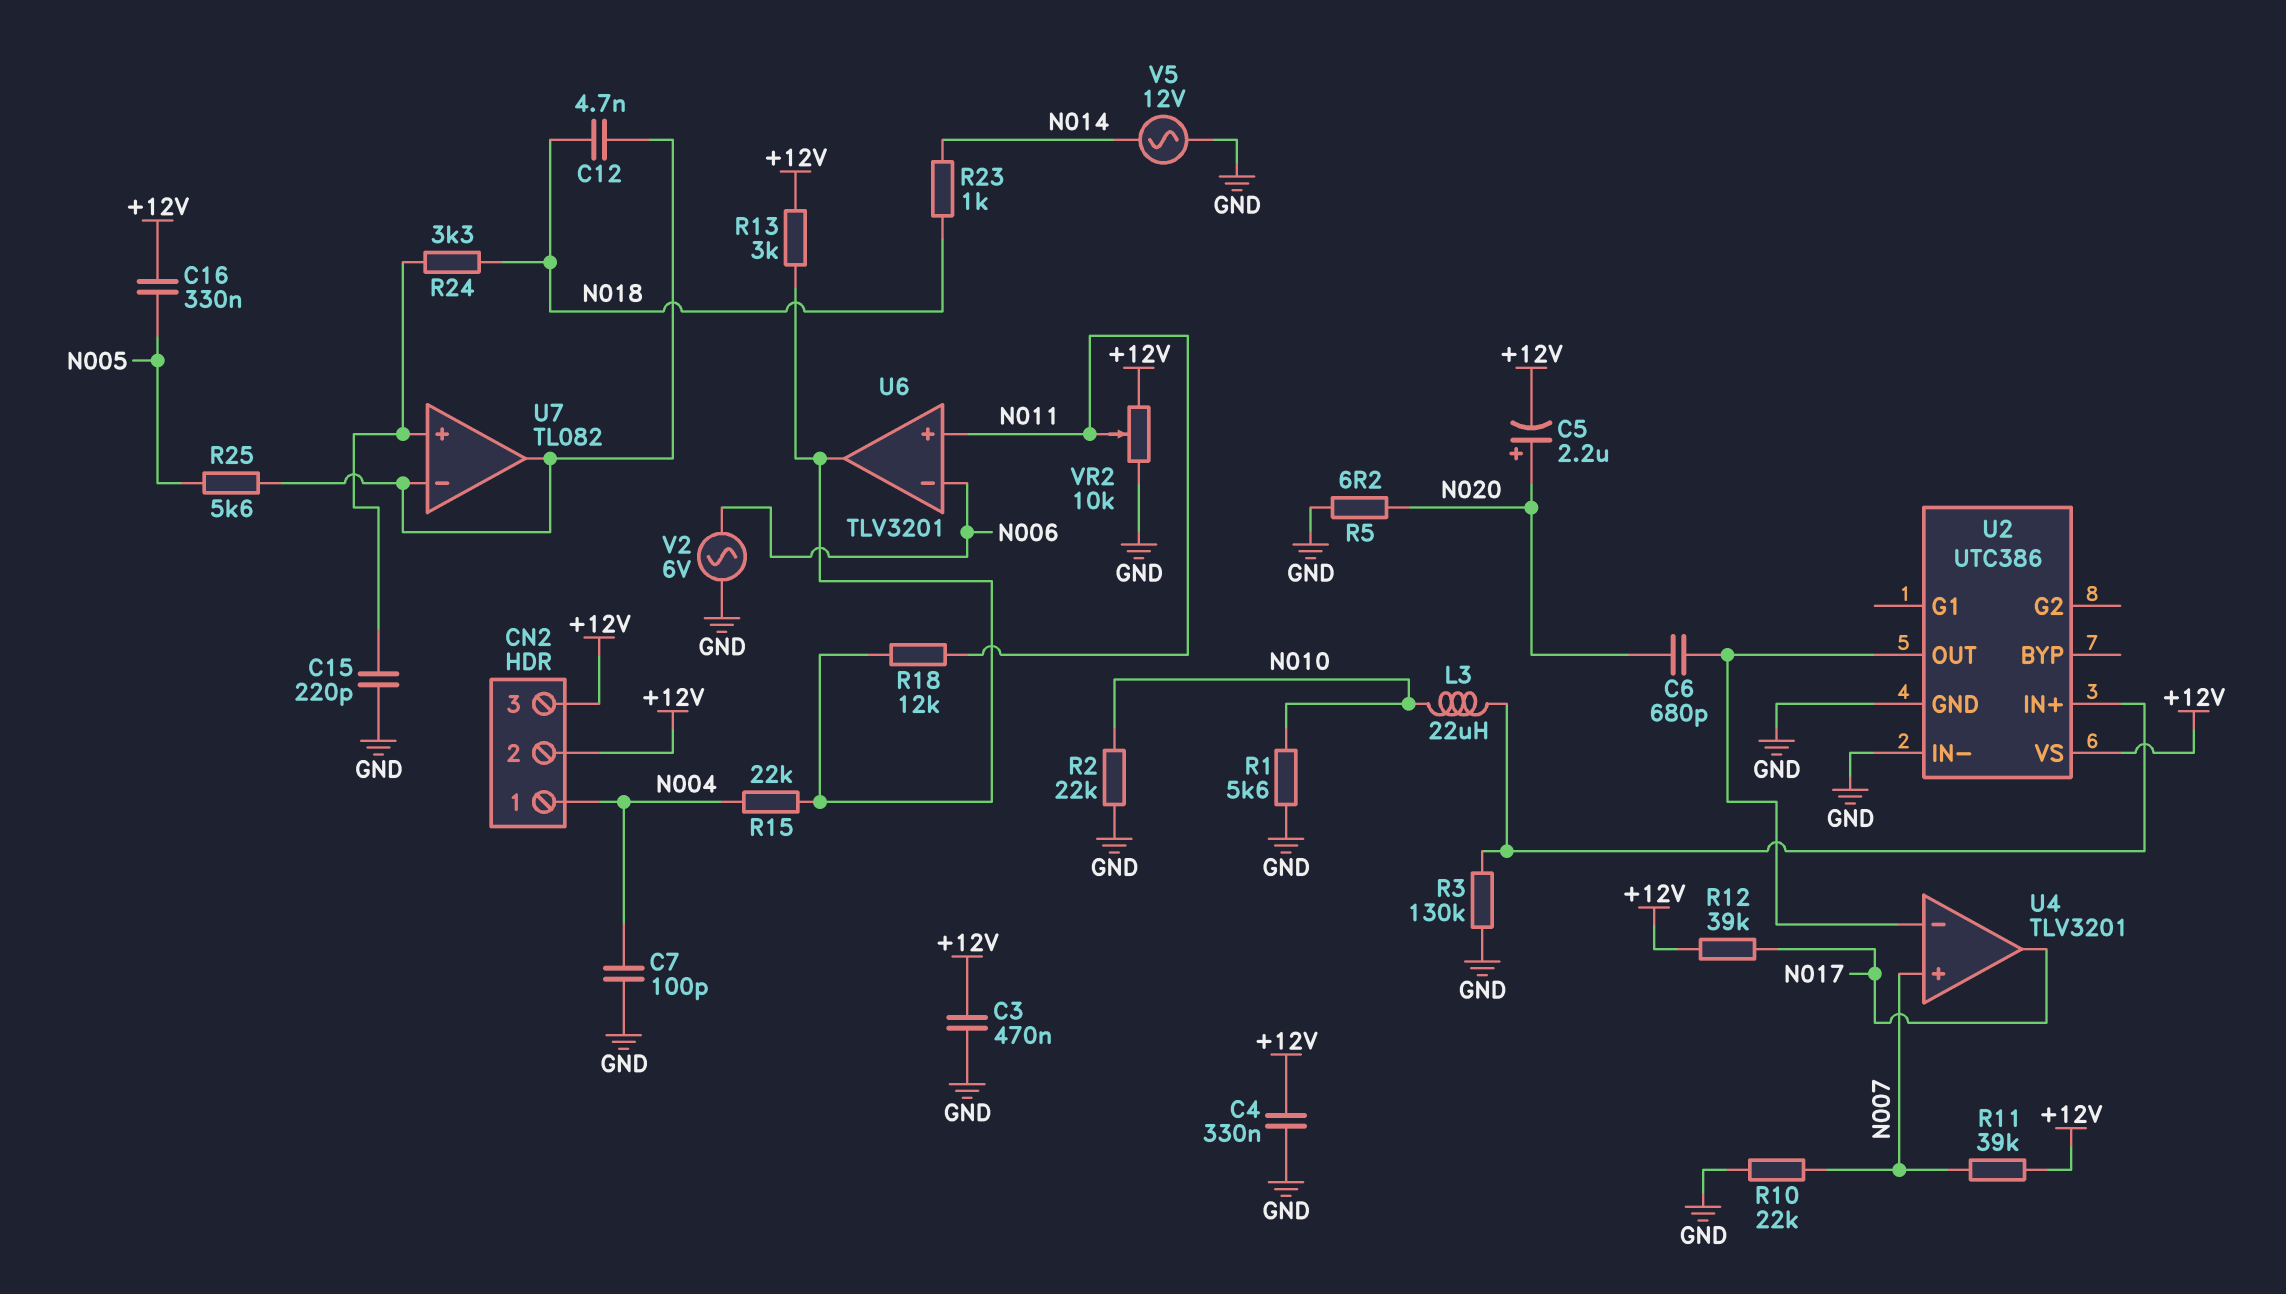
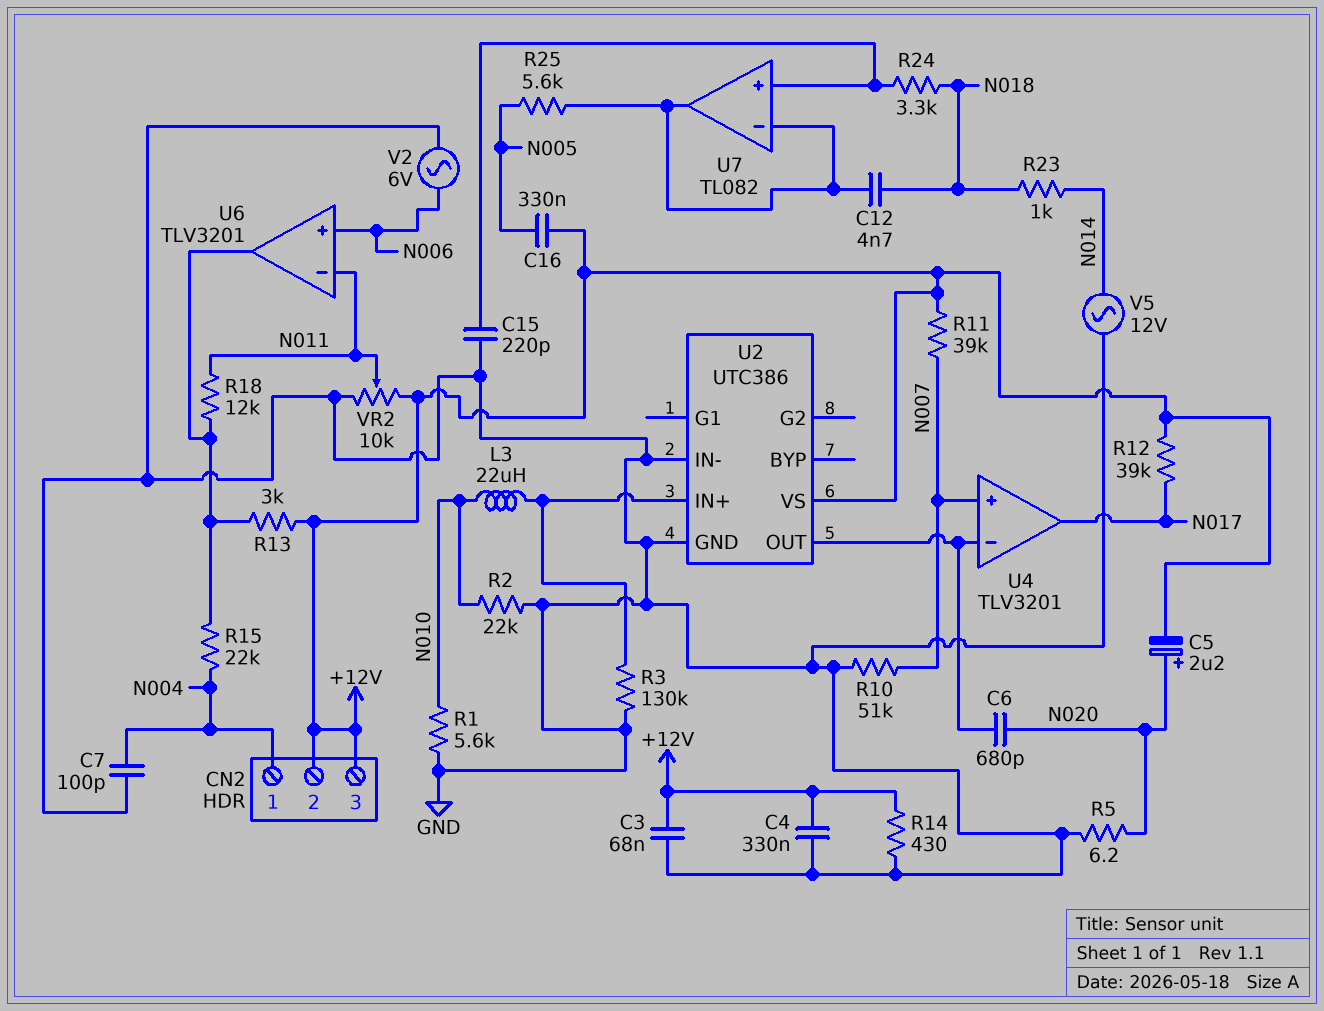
C3: 470nF (+12V, GND) -> 68nF (+12V, GND)
R10: 22k (GND, N007) -> 51k (GND, N007)
R14: none -> 430 (+12V, GND)
U6 pin in+: N011 -> N006
U6 pin in-: N006 -> N011

